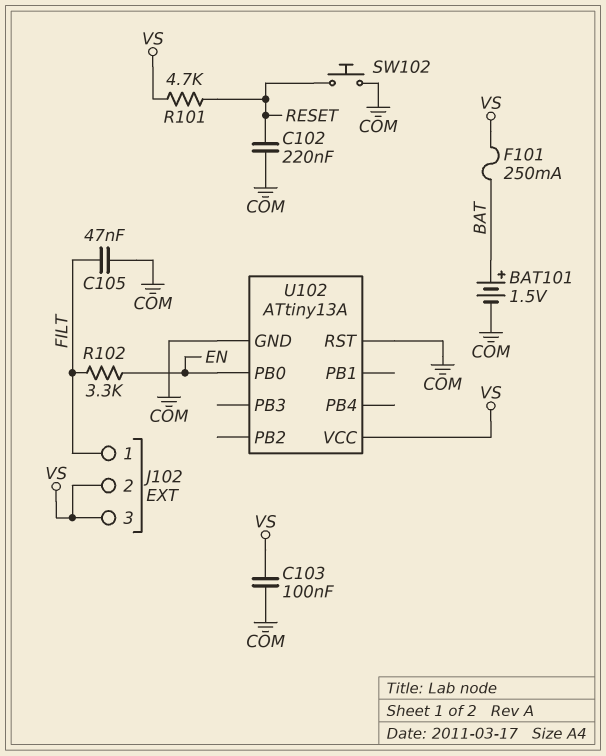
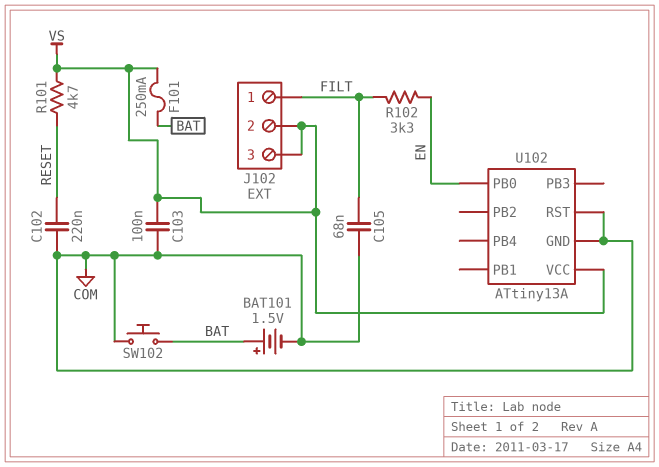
C105: 47nF (COM, FILT) -> 68nF (COM, FILT)
SW102: button (COM, RESET) -> button (BAT, COM)

